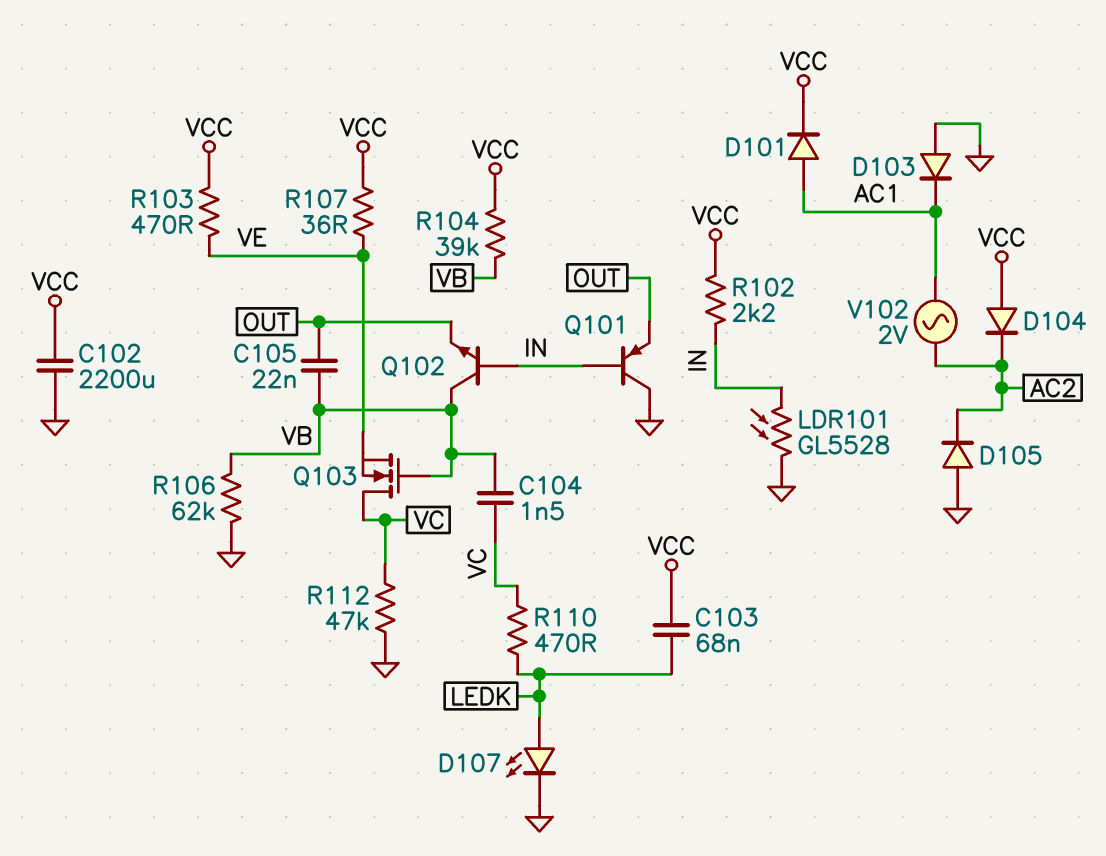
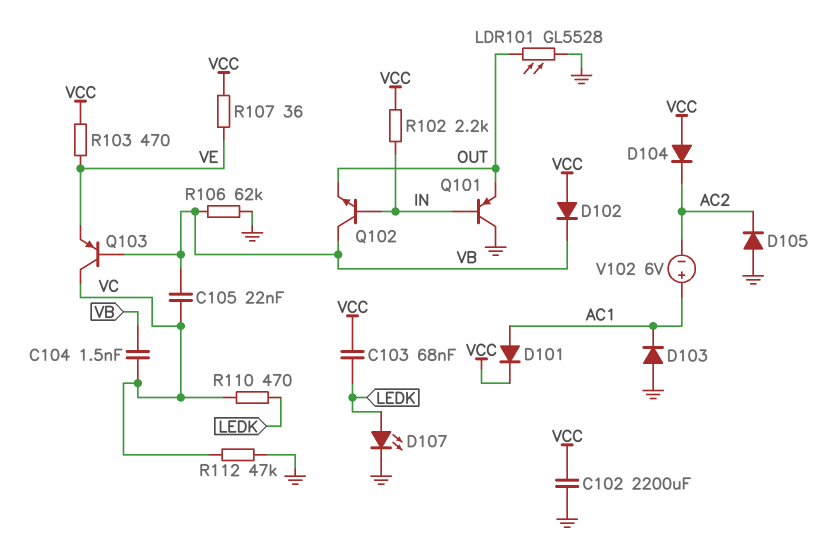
C105: 22nF (OUT, VB) -> 22nF (VB, VC)
D102: none -> diode (A VCC, K VB)
LDR101: GL5528 (GND, IN) -> GL5528 (GND, OUT)
Q103: NMOS (G VB, D VC, S VE) -> PNP (B VB, C VC, E VE)
R104: 39k (VB, VCC) -> none
V102: AC 2V (AC1, AC2) -> 6V (plus AC1, minus AC2)

